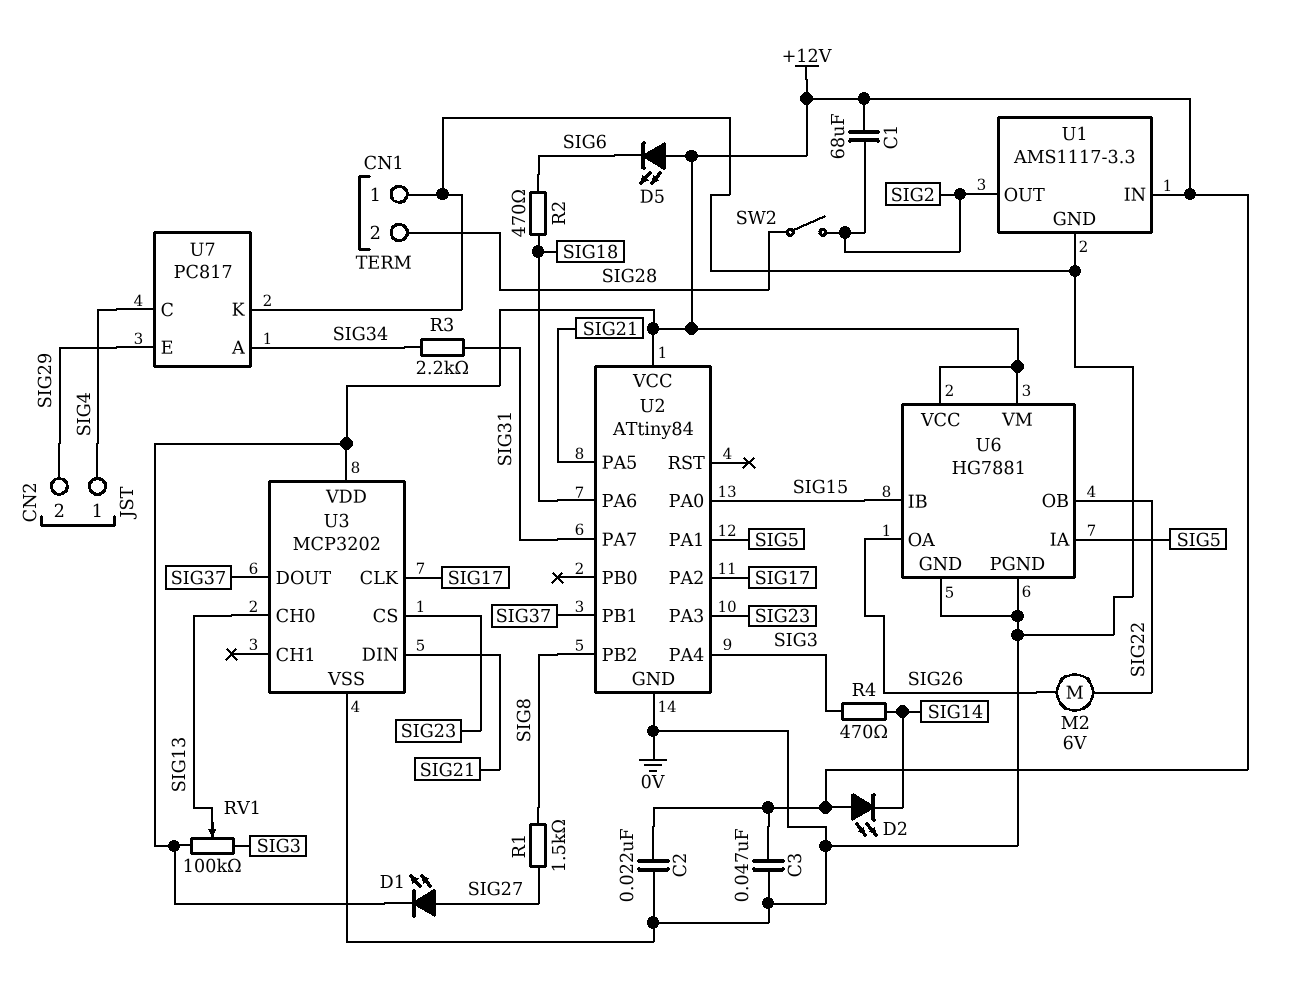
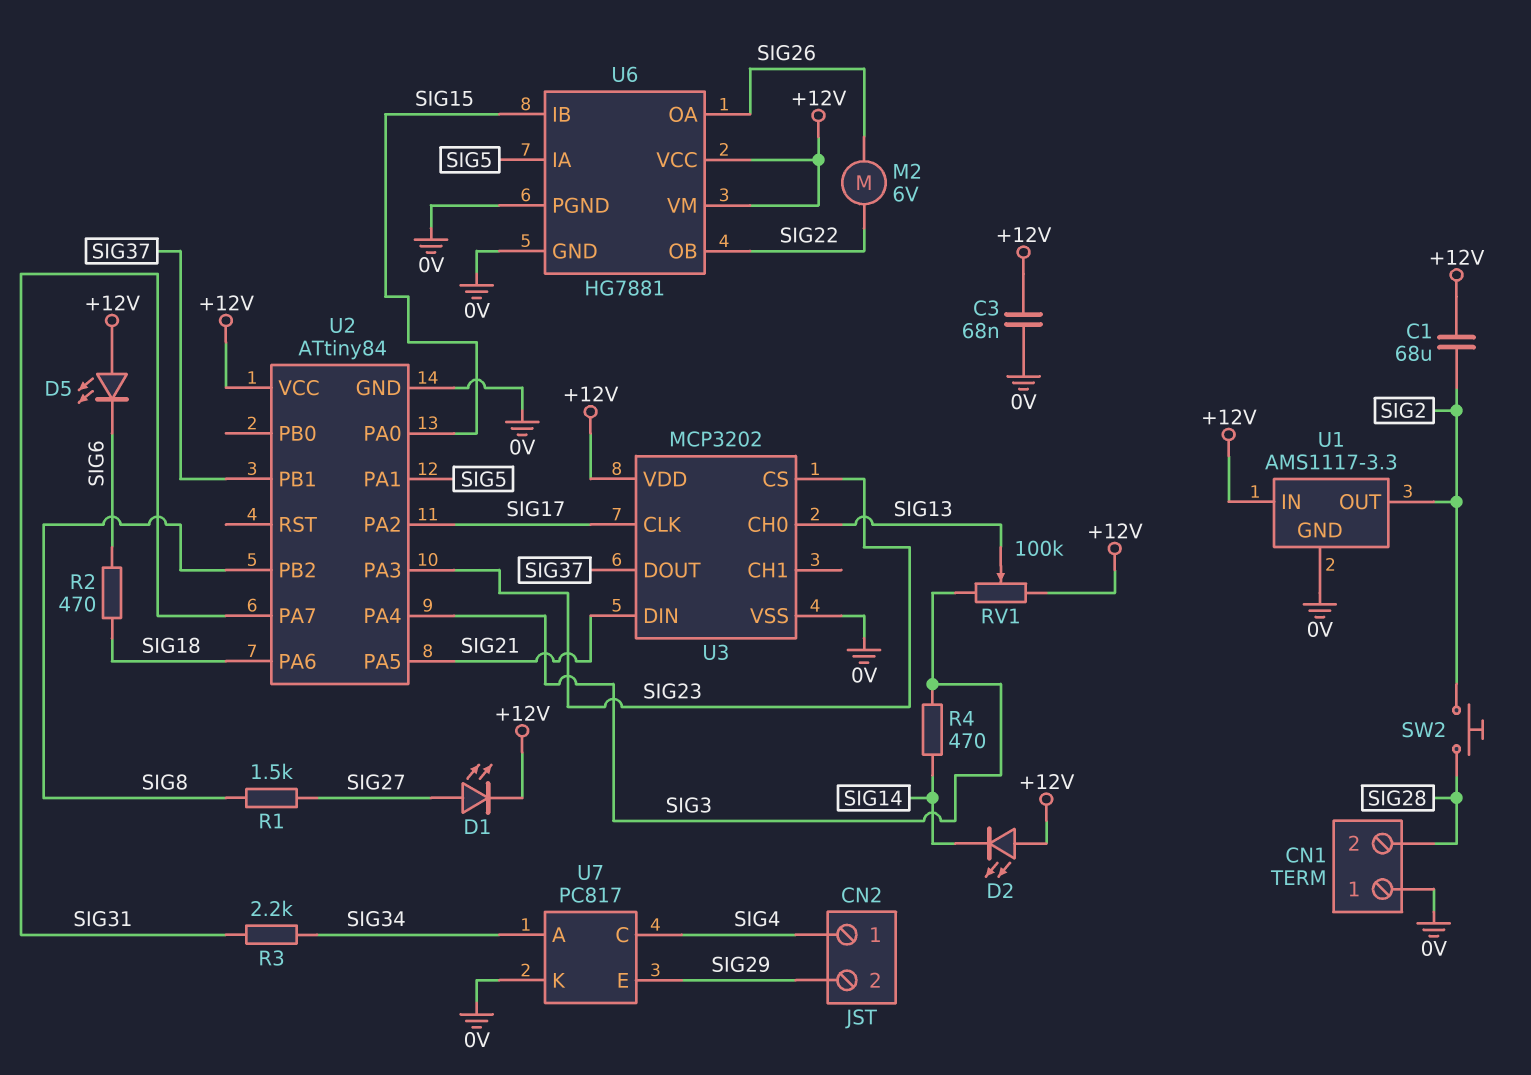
C2: 22nF (+12V, 0V) -> none
C3: 47nF (+12V, 0V) -> 68nF (+12V, 0V)
SW2: switch (SIG2, SIG28) -> button (SIG2, SIG28)

